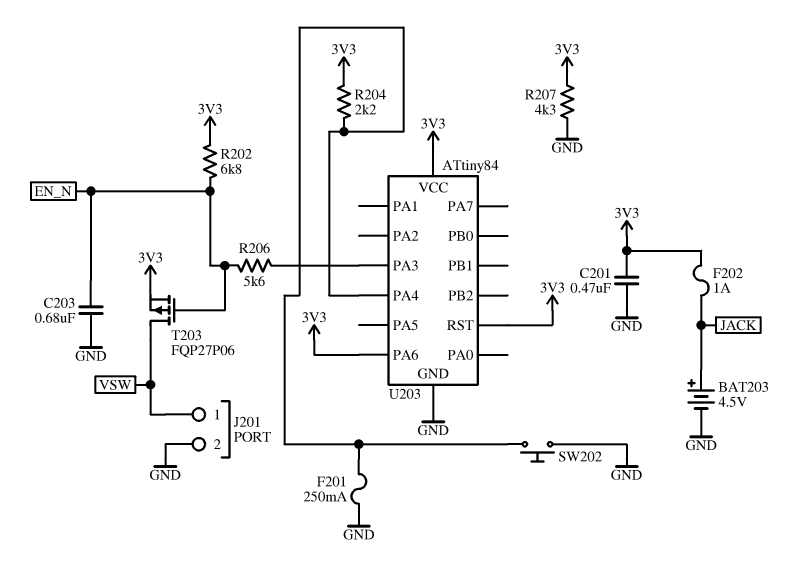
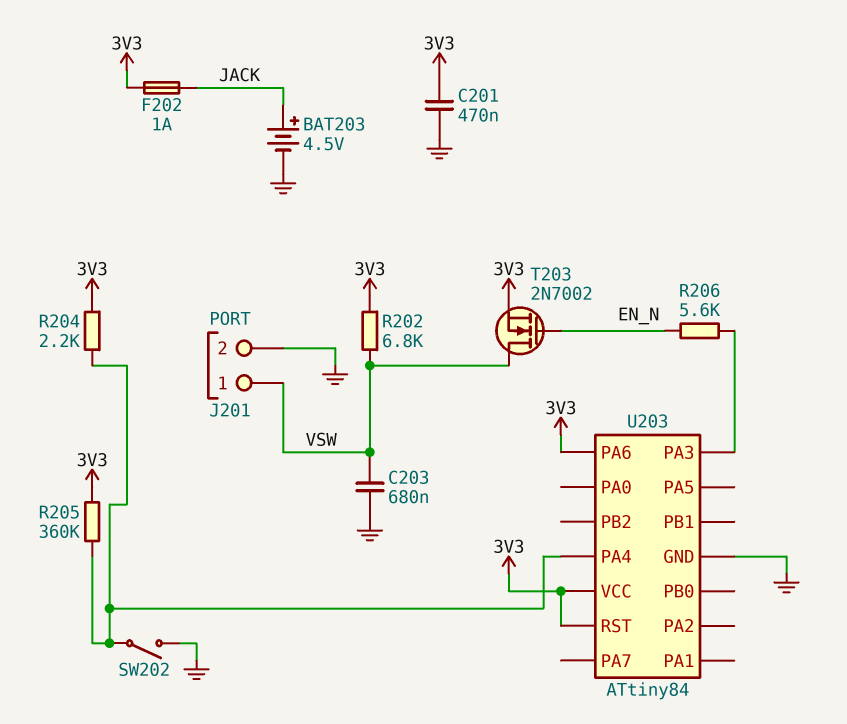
C203: 680nF (EN_N, GND) -> 680nF (GND, VSW)
F201: 250mA (GND, U203/PA4) -> none
R202: 6.8k (3V3, EN_N) -> 6.8k (3V3, VSW)
R205: none -> 360k (3V3, U203/PA4)
R207: 4.3k (3V3, GND) -> none
SW202: button (GND, U203/PA4) -> switch (GND, U203/PA4)
T203: PMOS FQP27P06 (G EN_N, D VSW, S 3V3) -> NMOS 2N7002 (G EN_N, D VSW, S 3V3)

